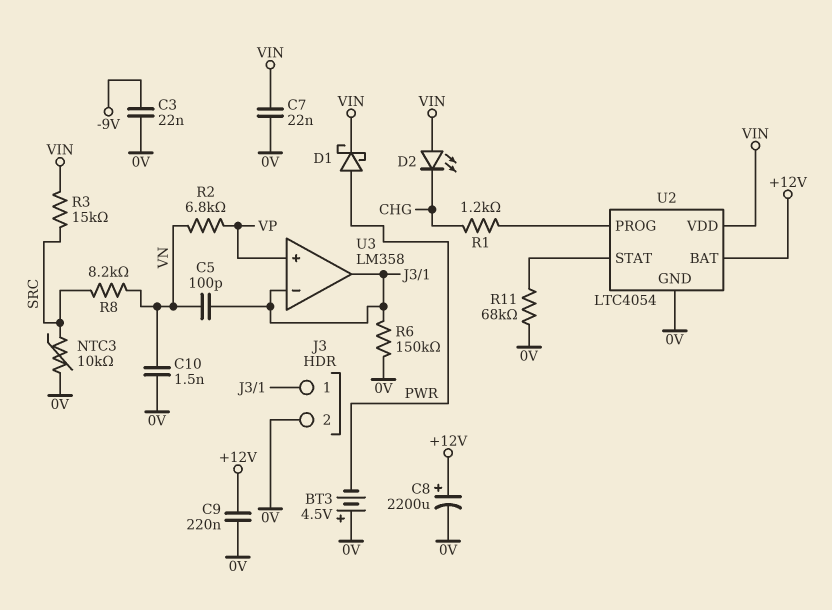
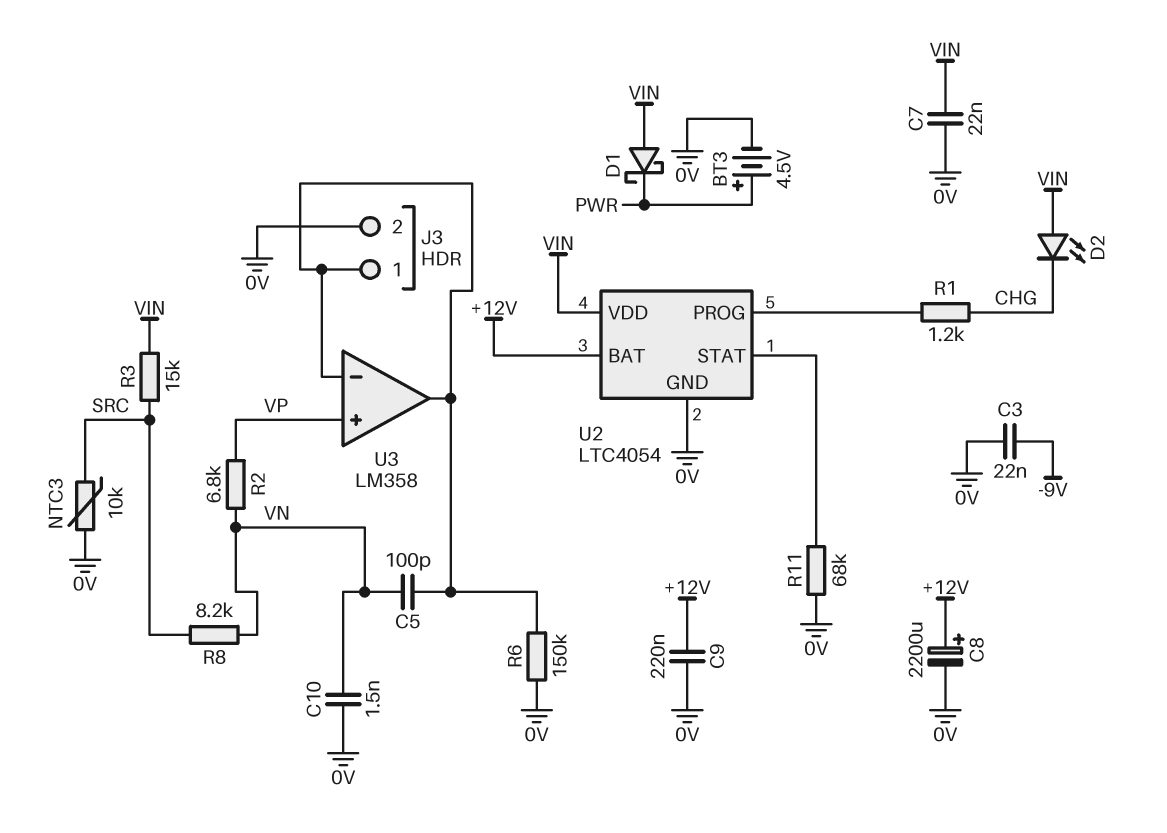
BT3: 4.5V (plus 0V, minus PWR) -> 4.5V (plus PWR, minus 0V)
D1: schottky (A PWR, K VIN) -> schottky (A VIN, K PWR)

